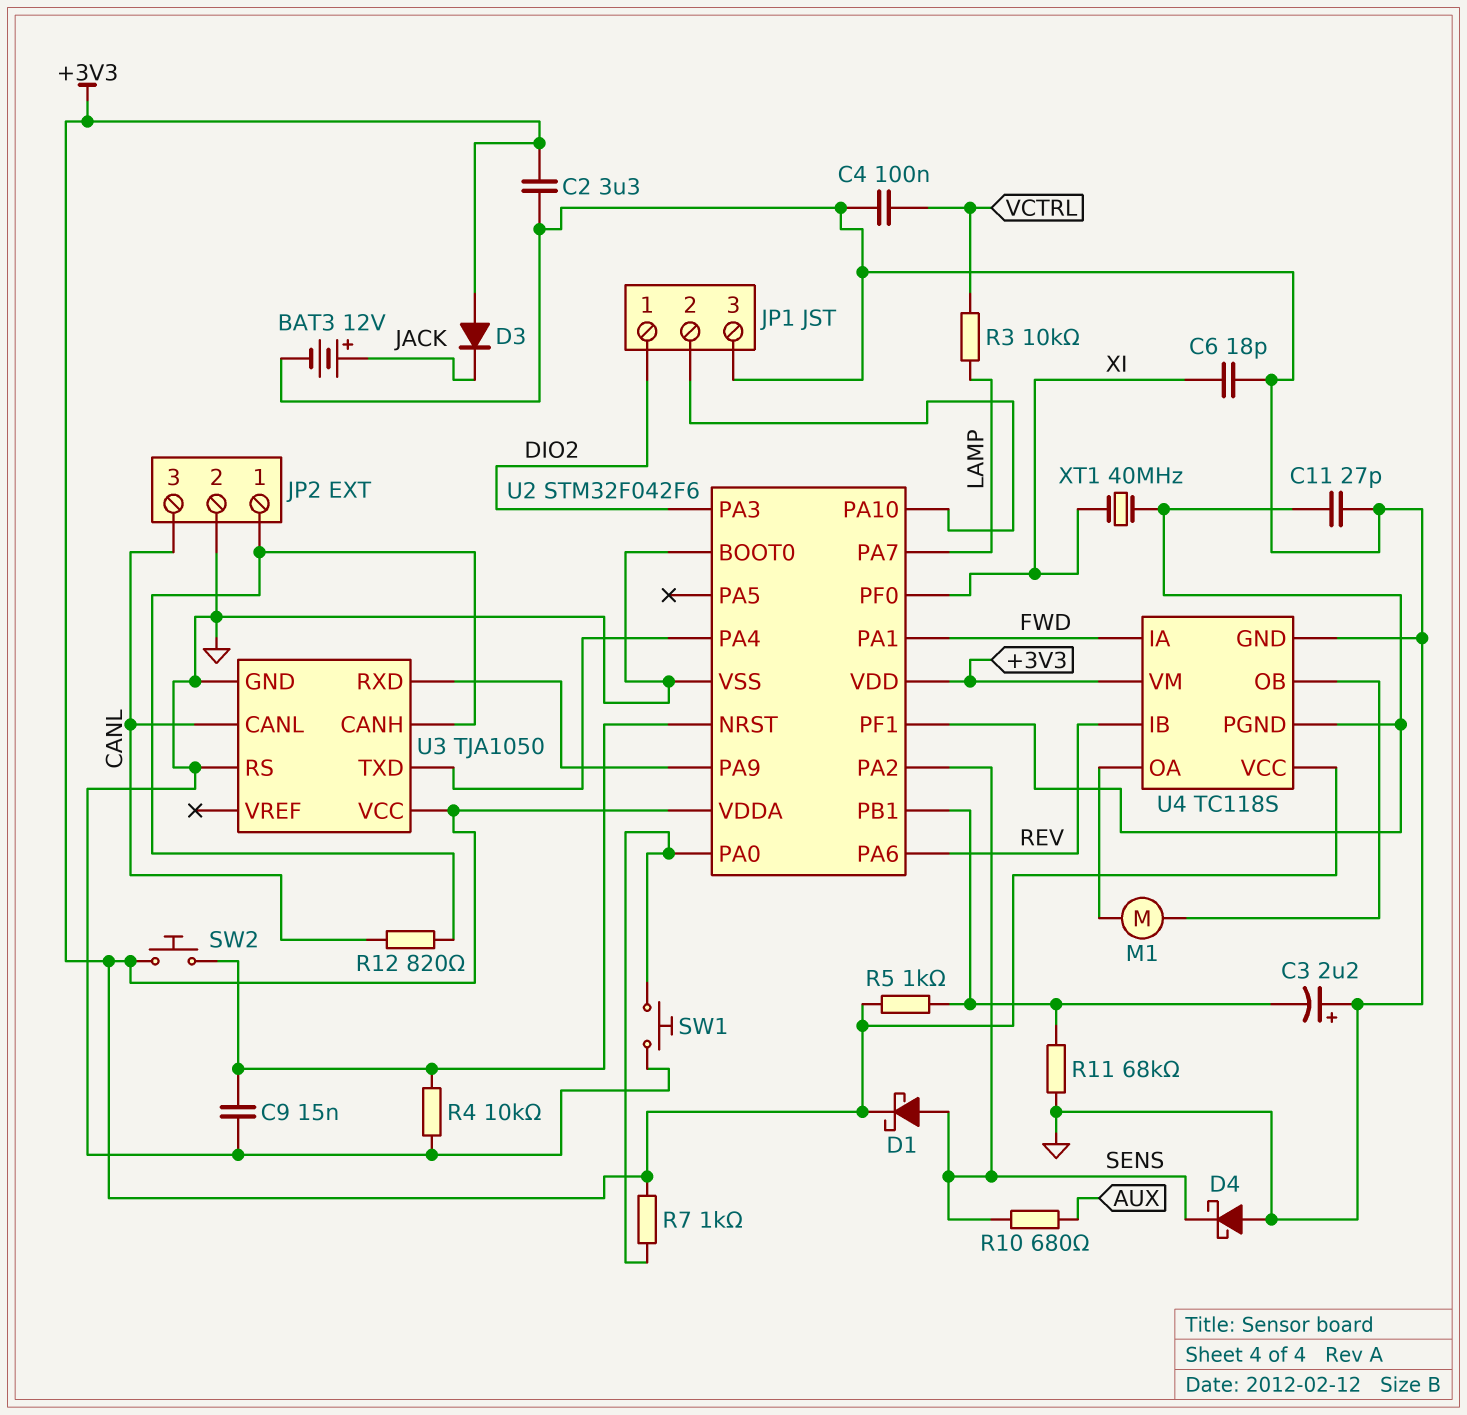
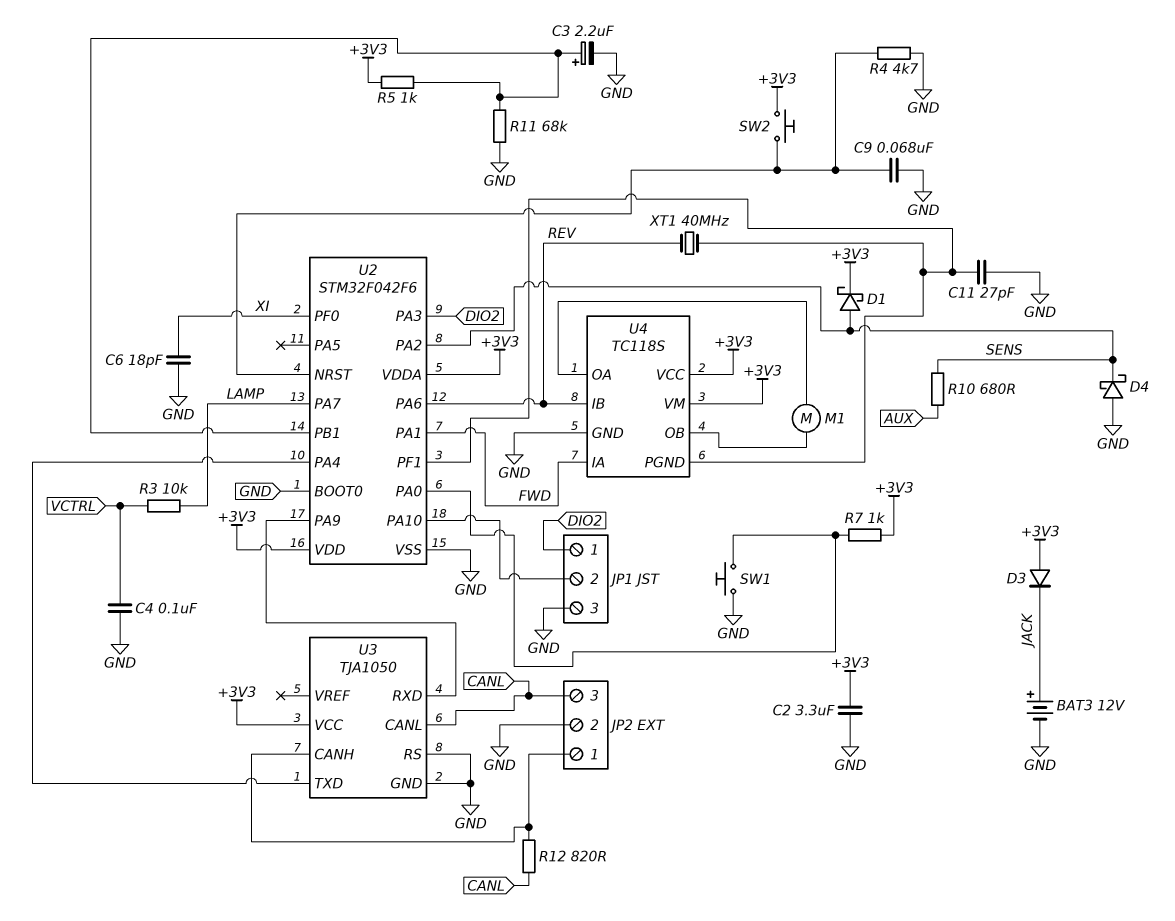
C3: 2.2uF (plus GND, minus U2/PB1) -> 2.2uF (plus U2/PB1, minus GND)
C9: 15nF (GND, U2/NRST) -> 68nF (GND, U2/NRST)
R4: 10k (GND, U2/NRST) -> 4.7k (GND, U2/NRST)
XT1: 40MHz (U2/PF1, XI) -> 40MHz (REV, U2/PF1)

